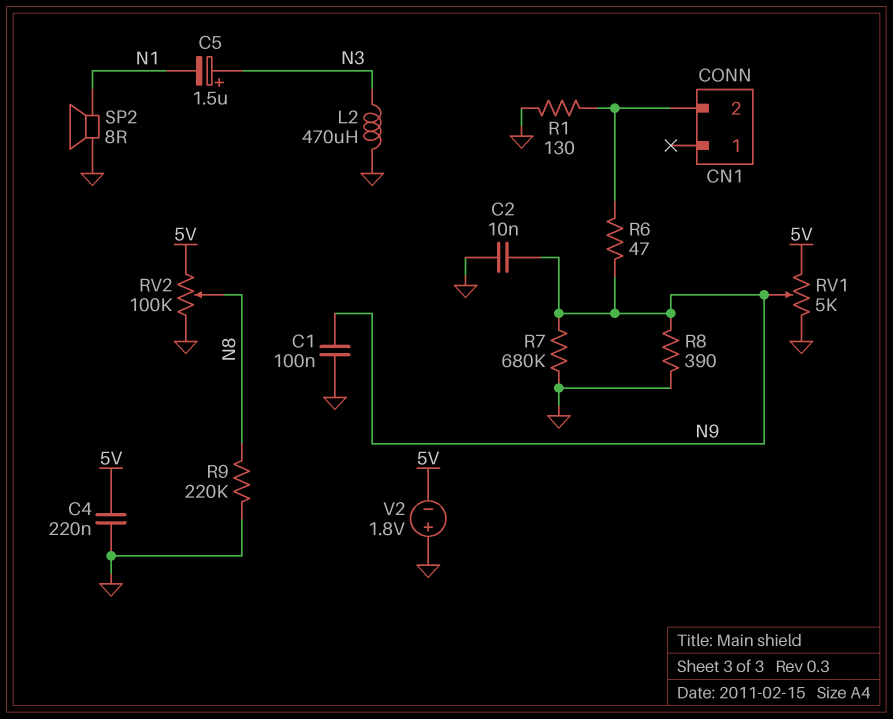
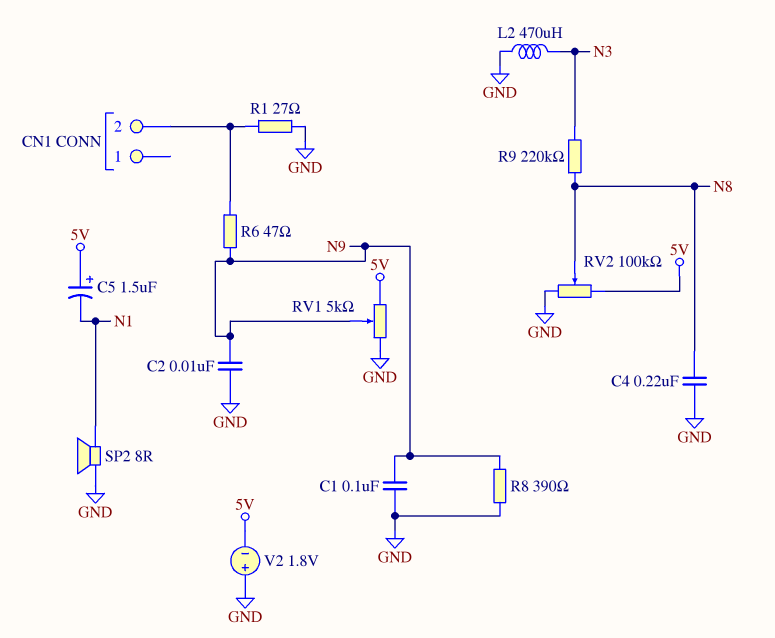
C4: 220nF (5V, GND) -> 220nF (GND, N8)
C5: 1.5uF (plus N3, minus N1) -> 1.5uF (plus 5V, minus N1)
R1: 130 (CN1/2, GND) -> 27 (CN1/2, GND)
R7: 680k (GND, N9) -> none
R9: 220k (GND, N8) -> 220k (N3, N8)

